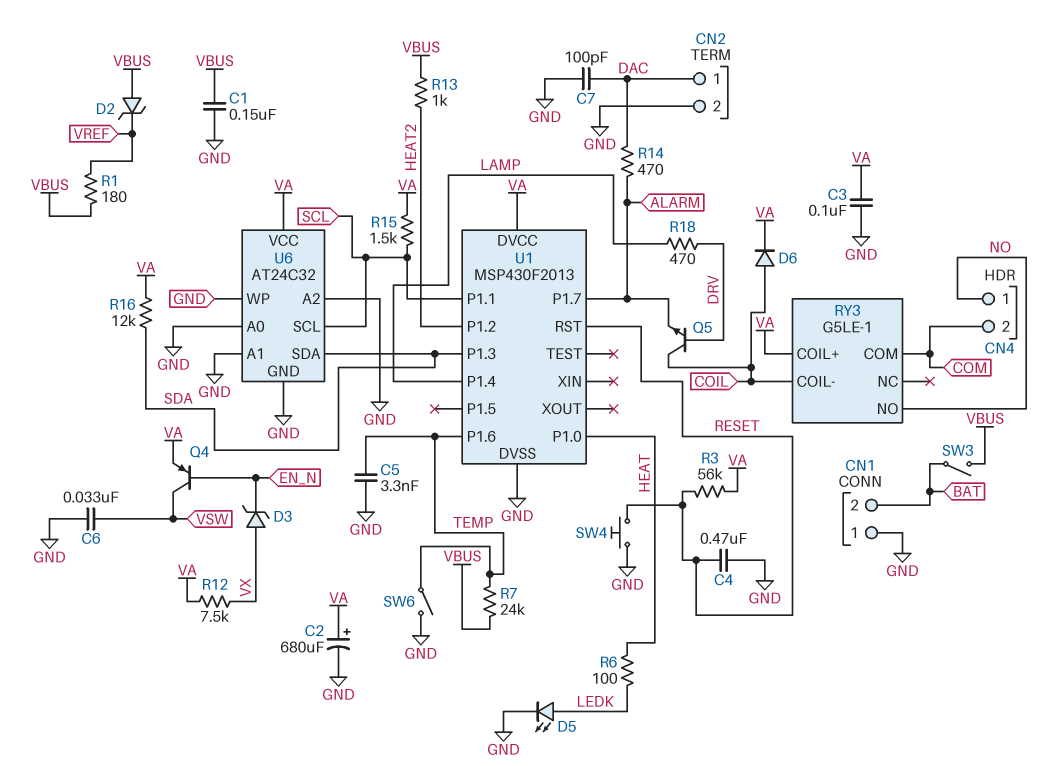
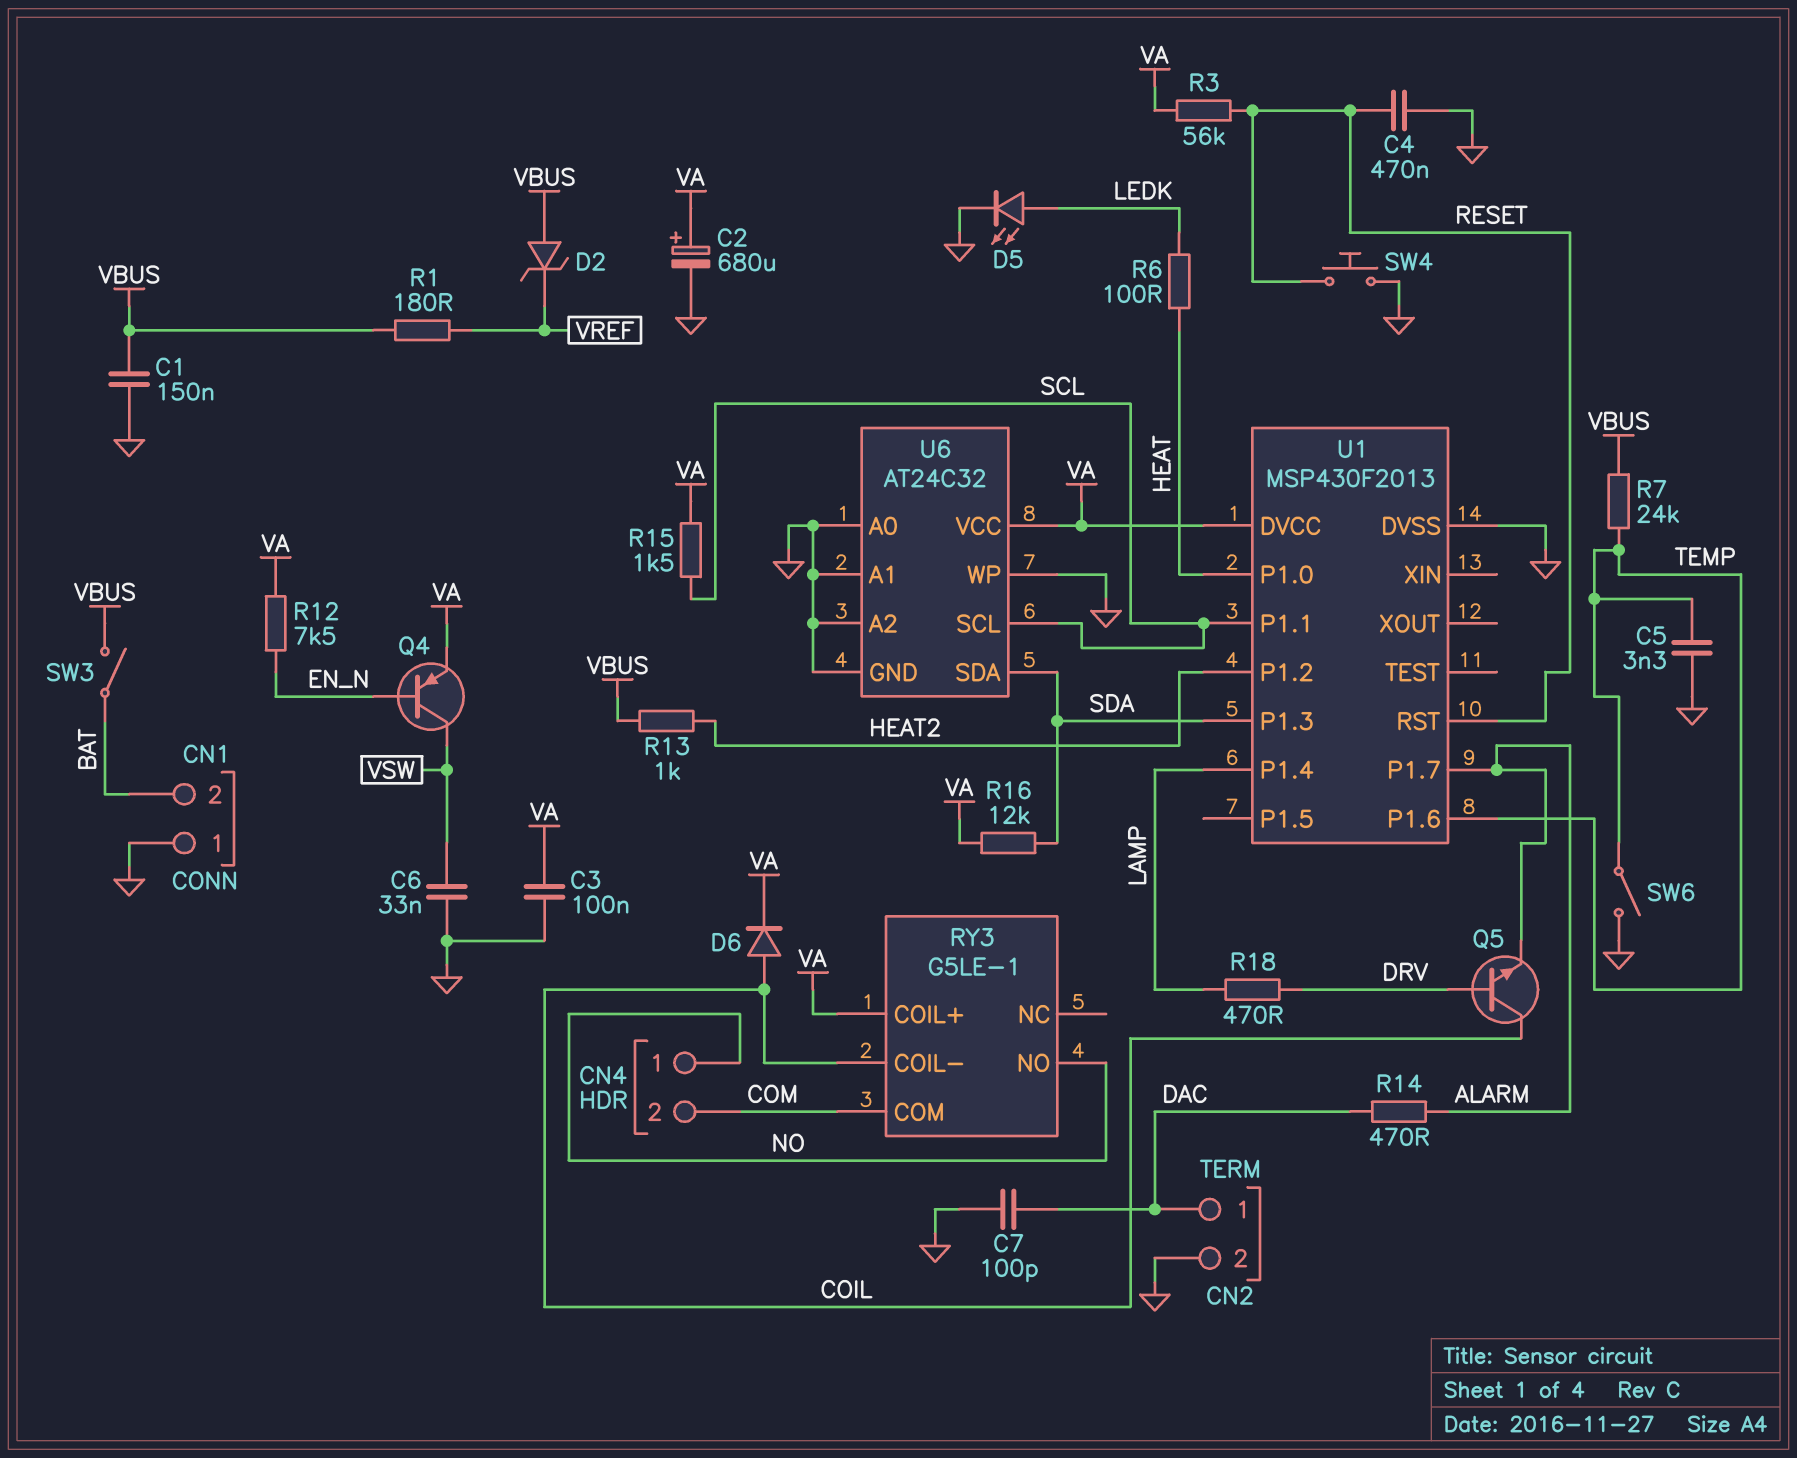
D3: zener (A VX, K EN_N) -> none
R12: 7.5k (VA, VX) -> 7.5k (EN_N, VA)

